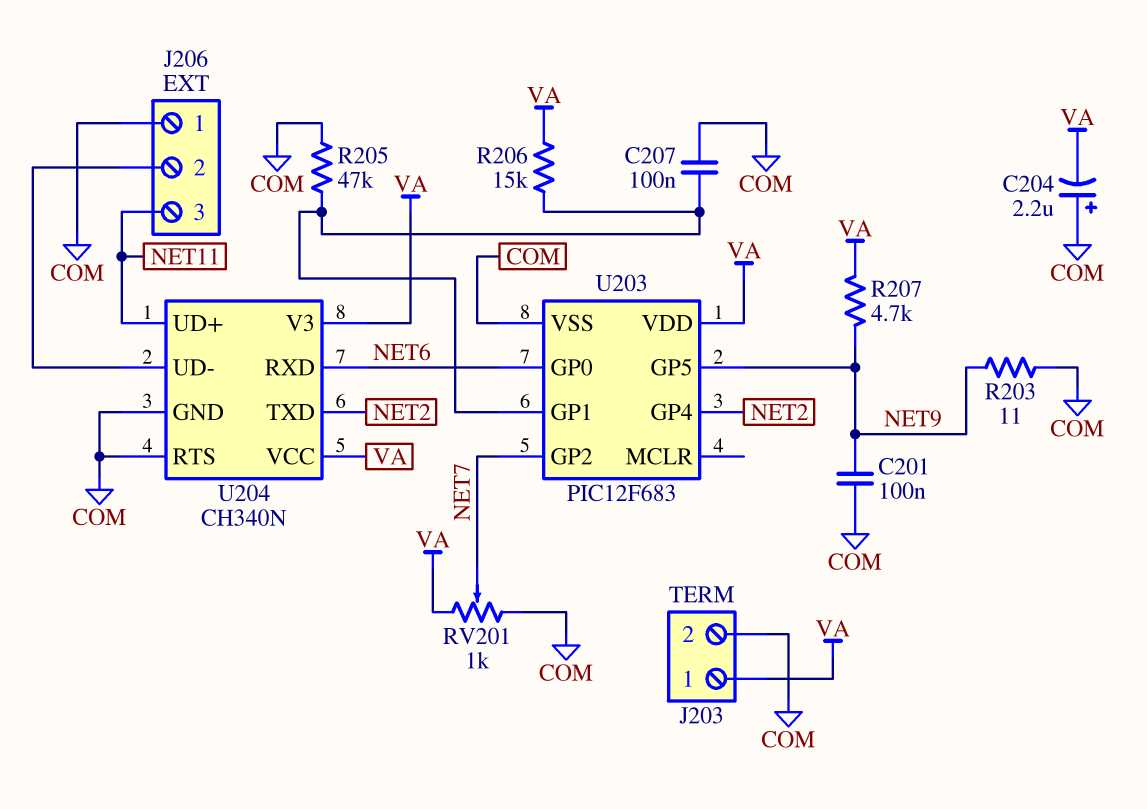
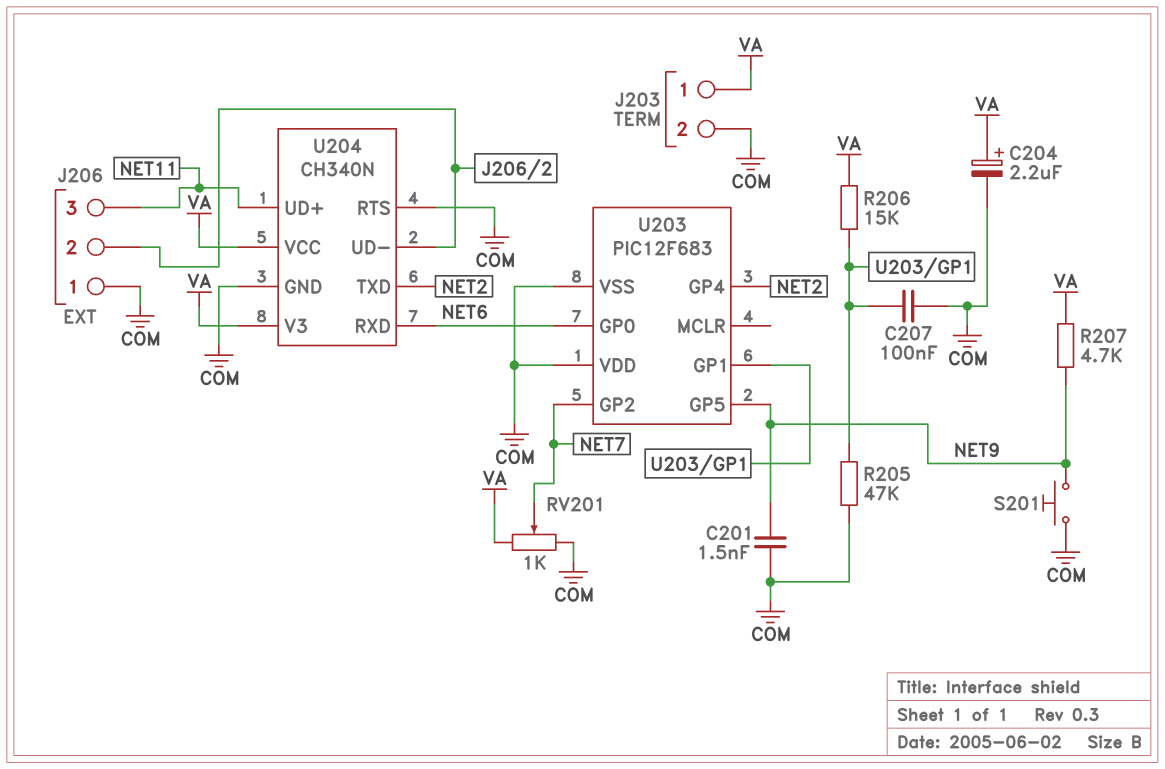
C201: 100nF (COM, NET9) -> 1.5nF (COM, NET9)
C204: 2.2uF (plus COM, minus VA) -> 2.2uF (plus VA, minus COM)
R203: 11 (COM, NET9) -> none
S201: none -> button (COM, NET9)
U203 pin VDD: VA -> COM

